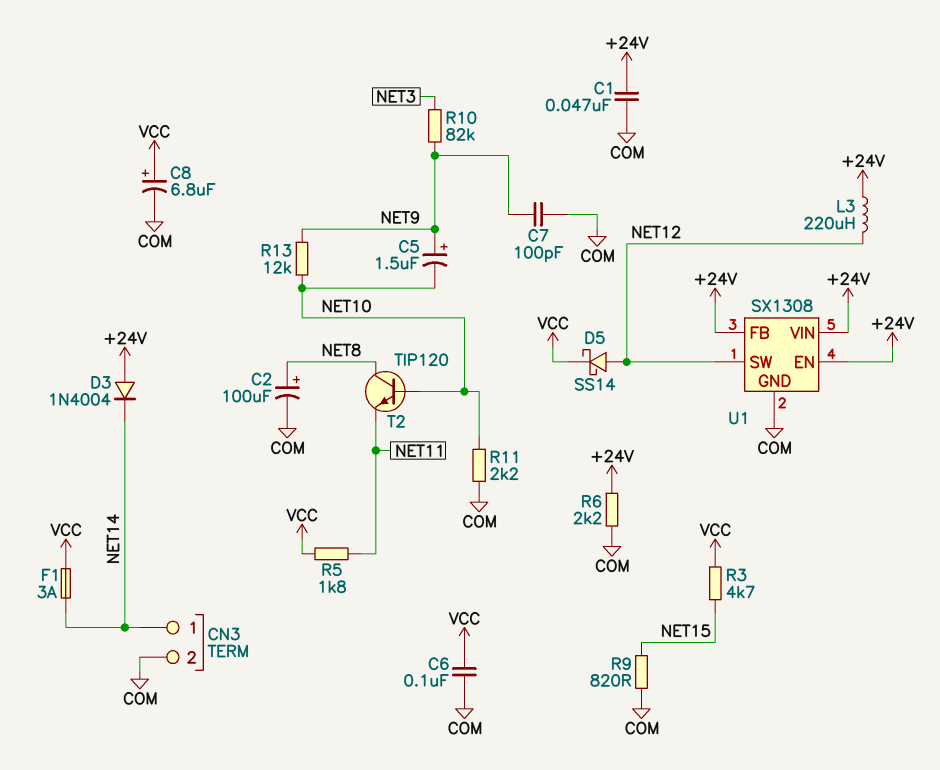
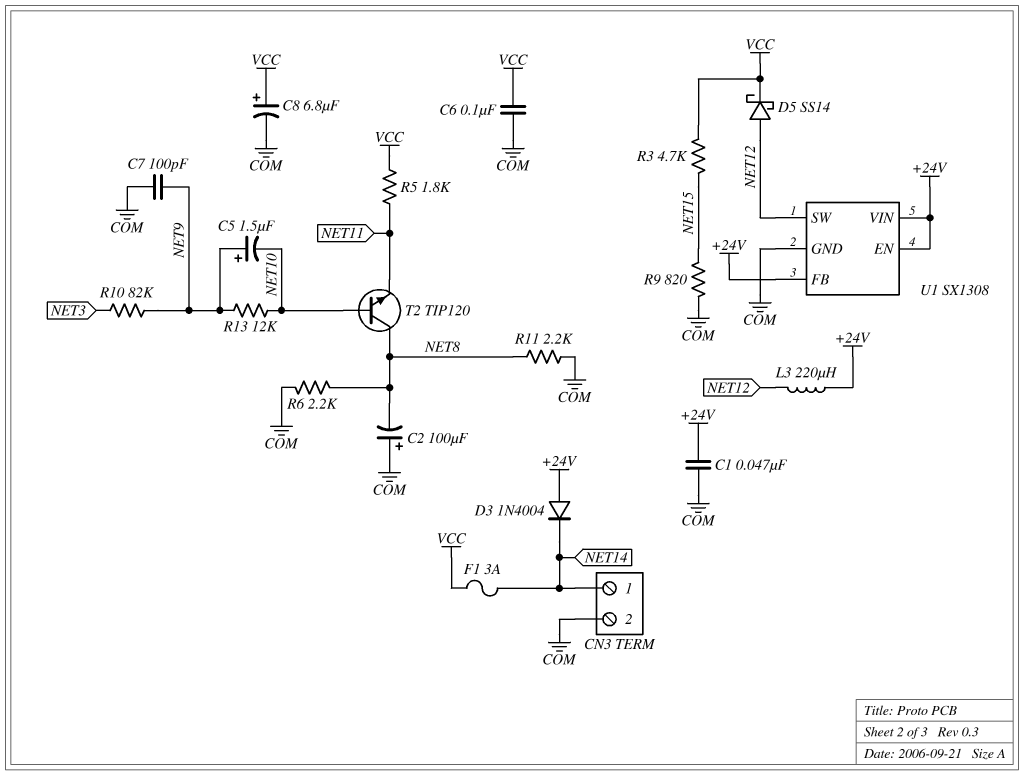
C2: 100uF (plus NET8, minus COM) -> 100uF (plus COM, minus NET8)
R6: 2.2k (+24V, COM) -> 2.2k (COM, NET8)
R11: 2.2k (COM, NET10) -> 2.2k (COM, NET8)

